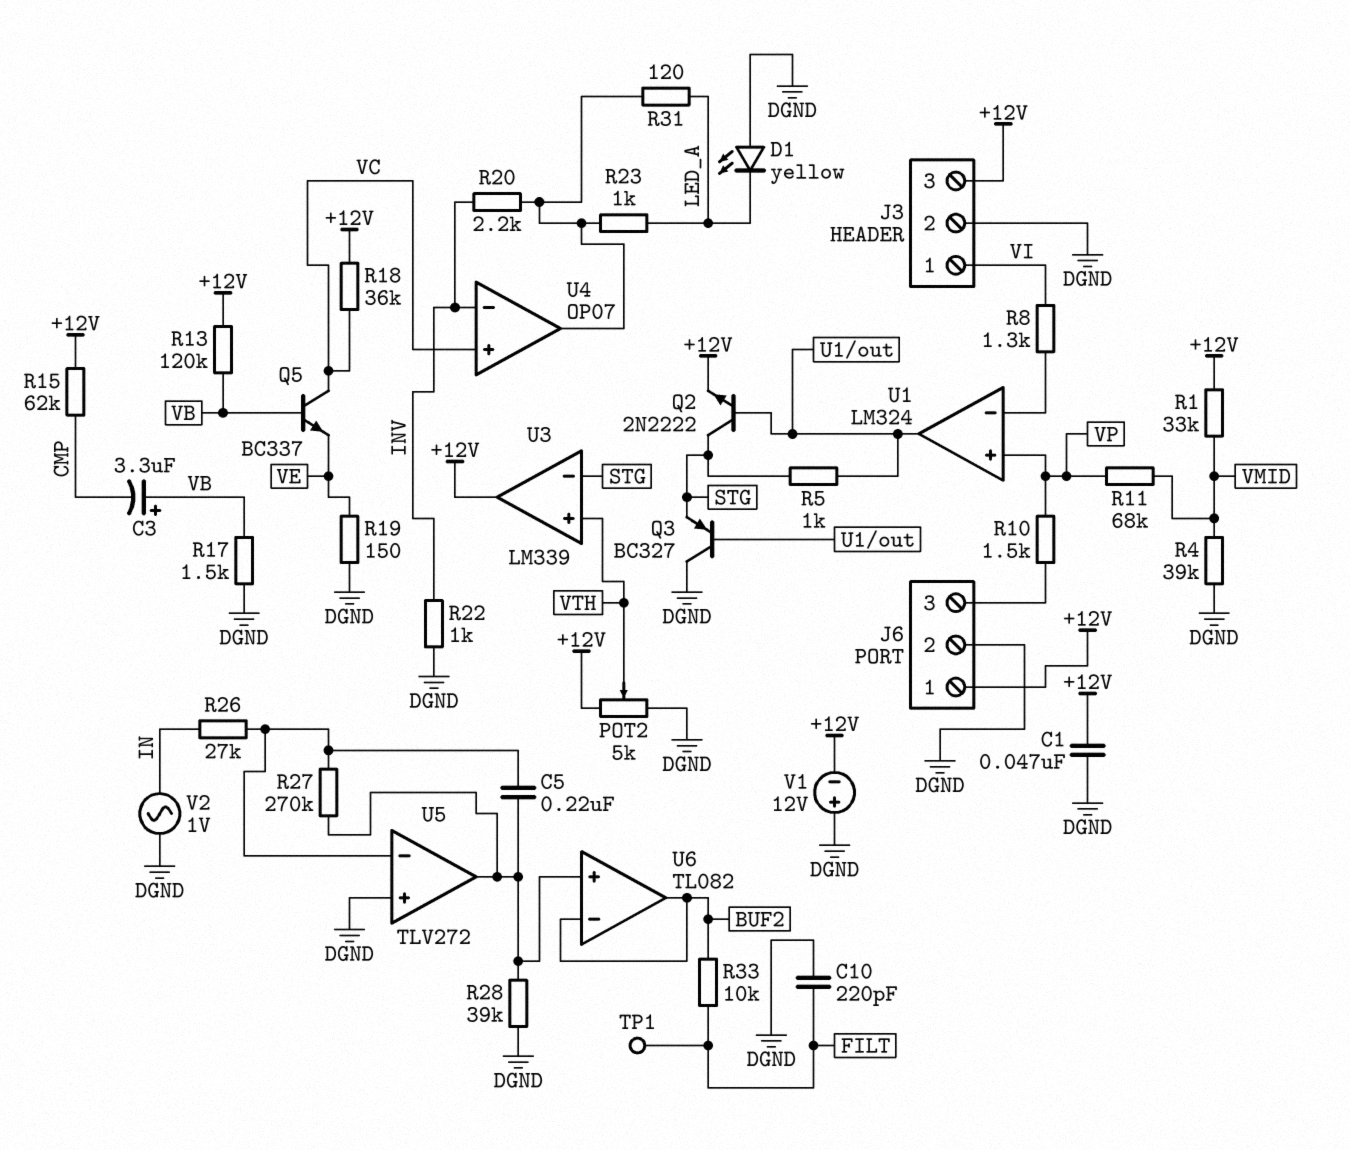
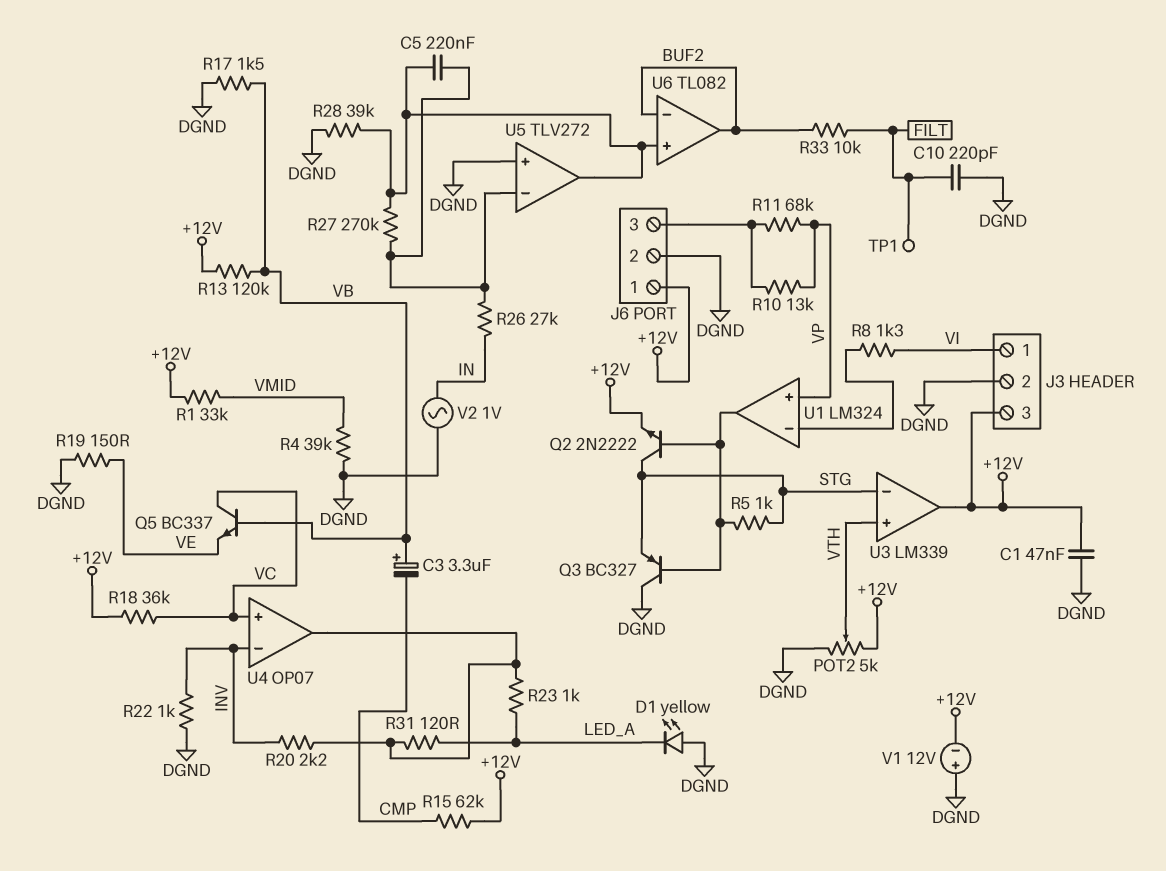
R10: 1.5k (J6/3, VP) -> 13k (J6/3, VP)
R11: 68k (VMID, VP) -> 68k (J6/3, VP)

